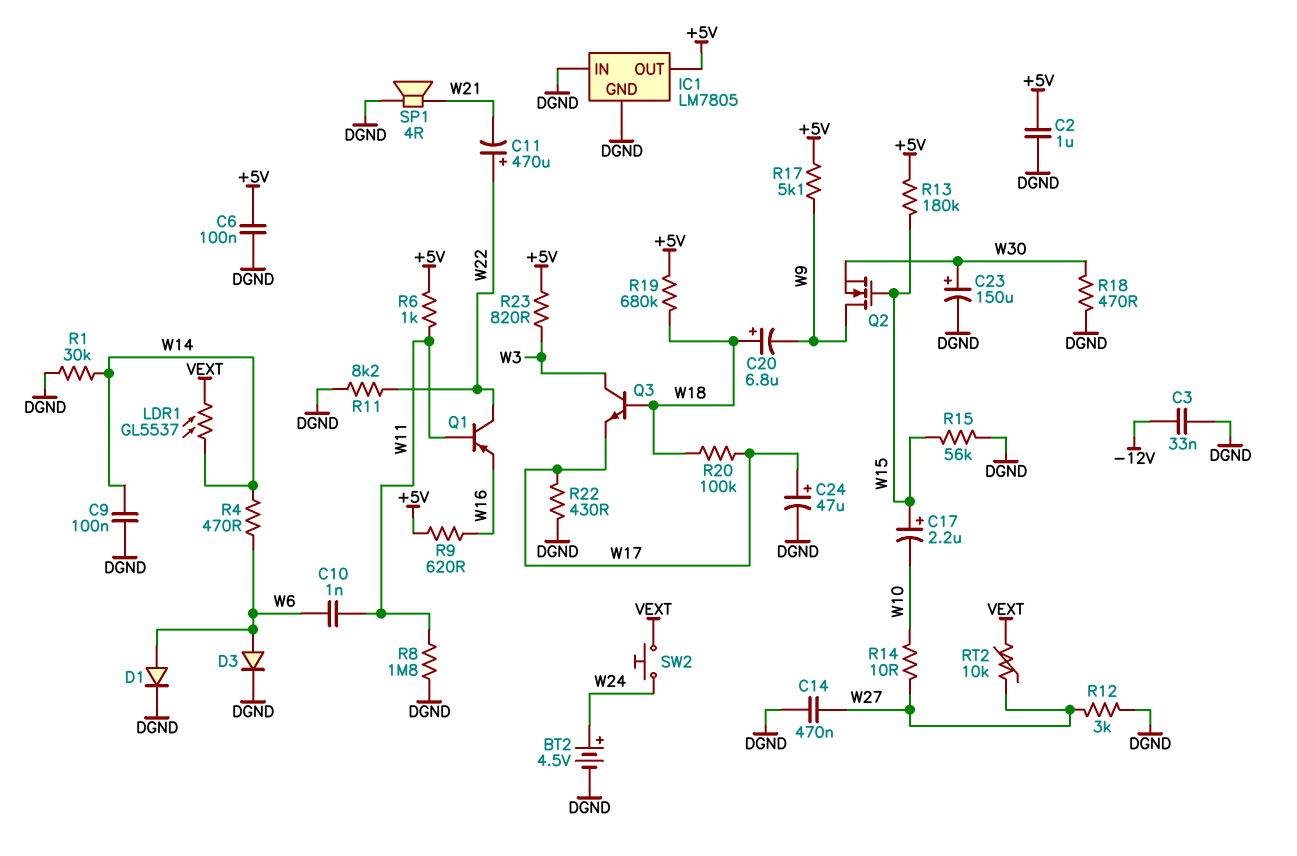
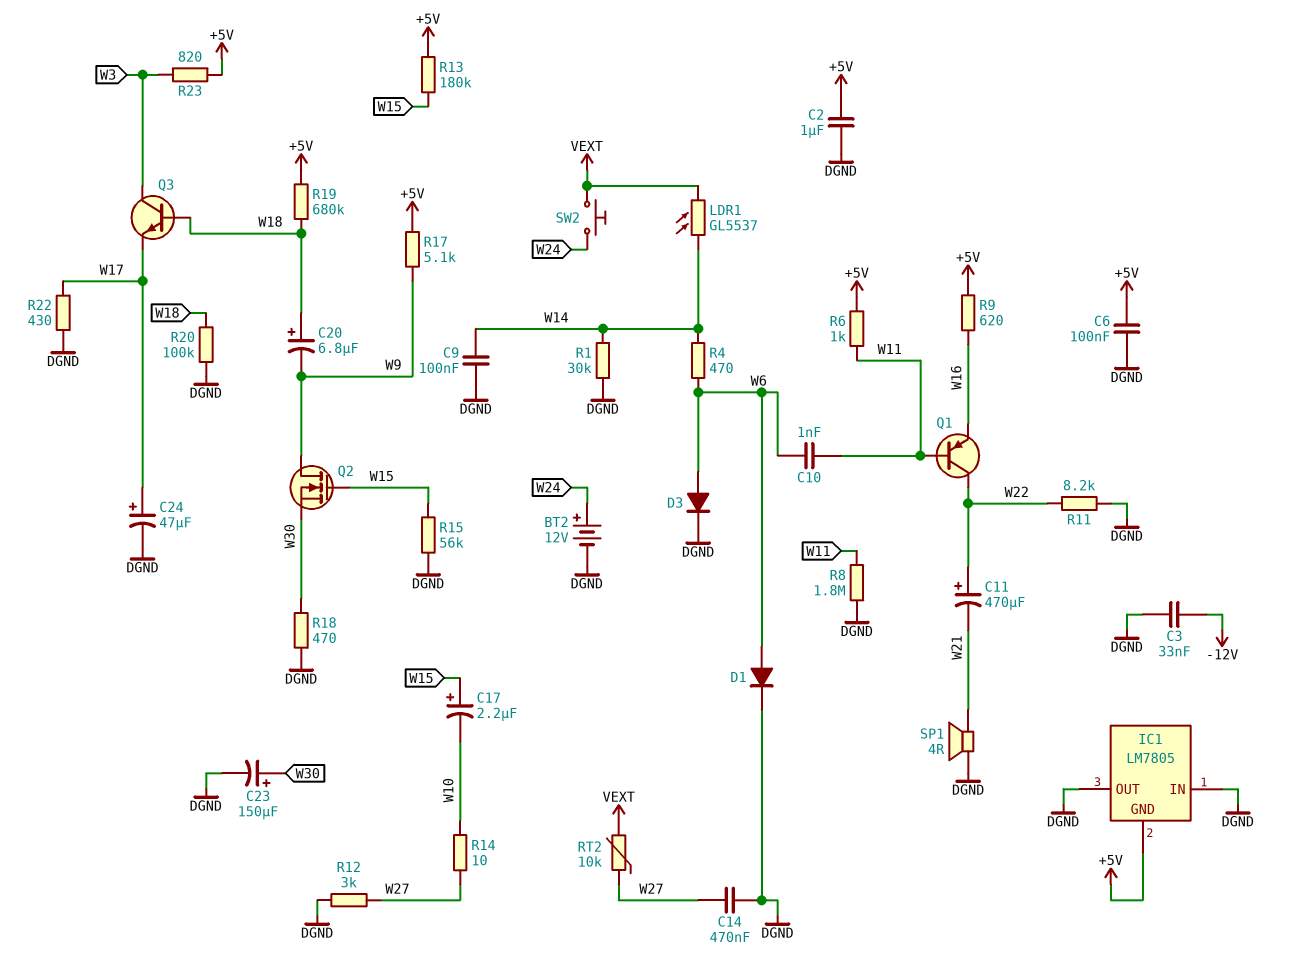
BT2: 4.5V (plus W24, minus DGND) -> 12V (plus W24, minus DGND)
IC1 pin GND: DGND -> +5V
IC1 pin OUT: +5V -> DGND
R20: 100k (W17, W18) -> 100k (DGND, W18)

